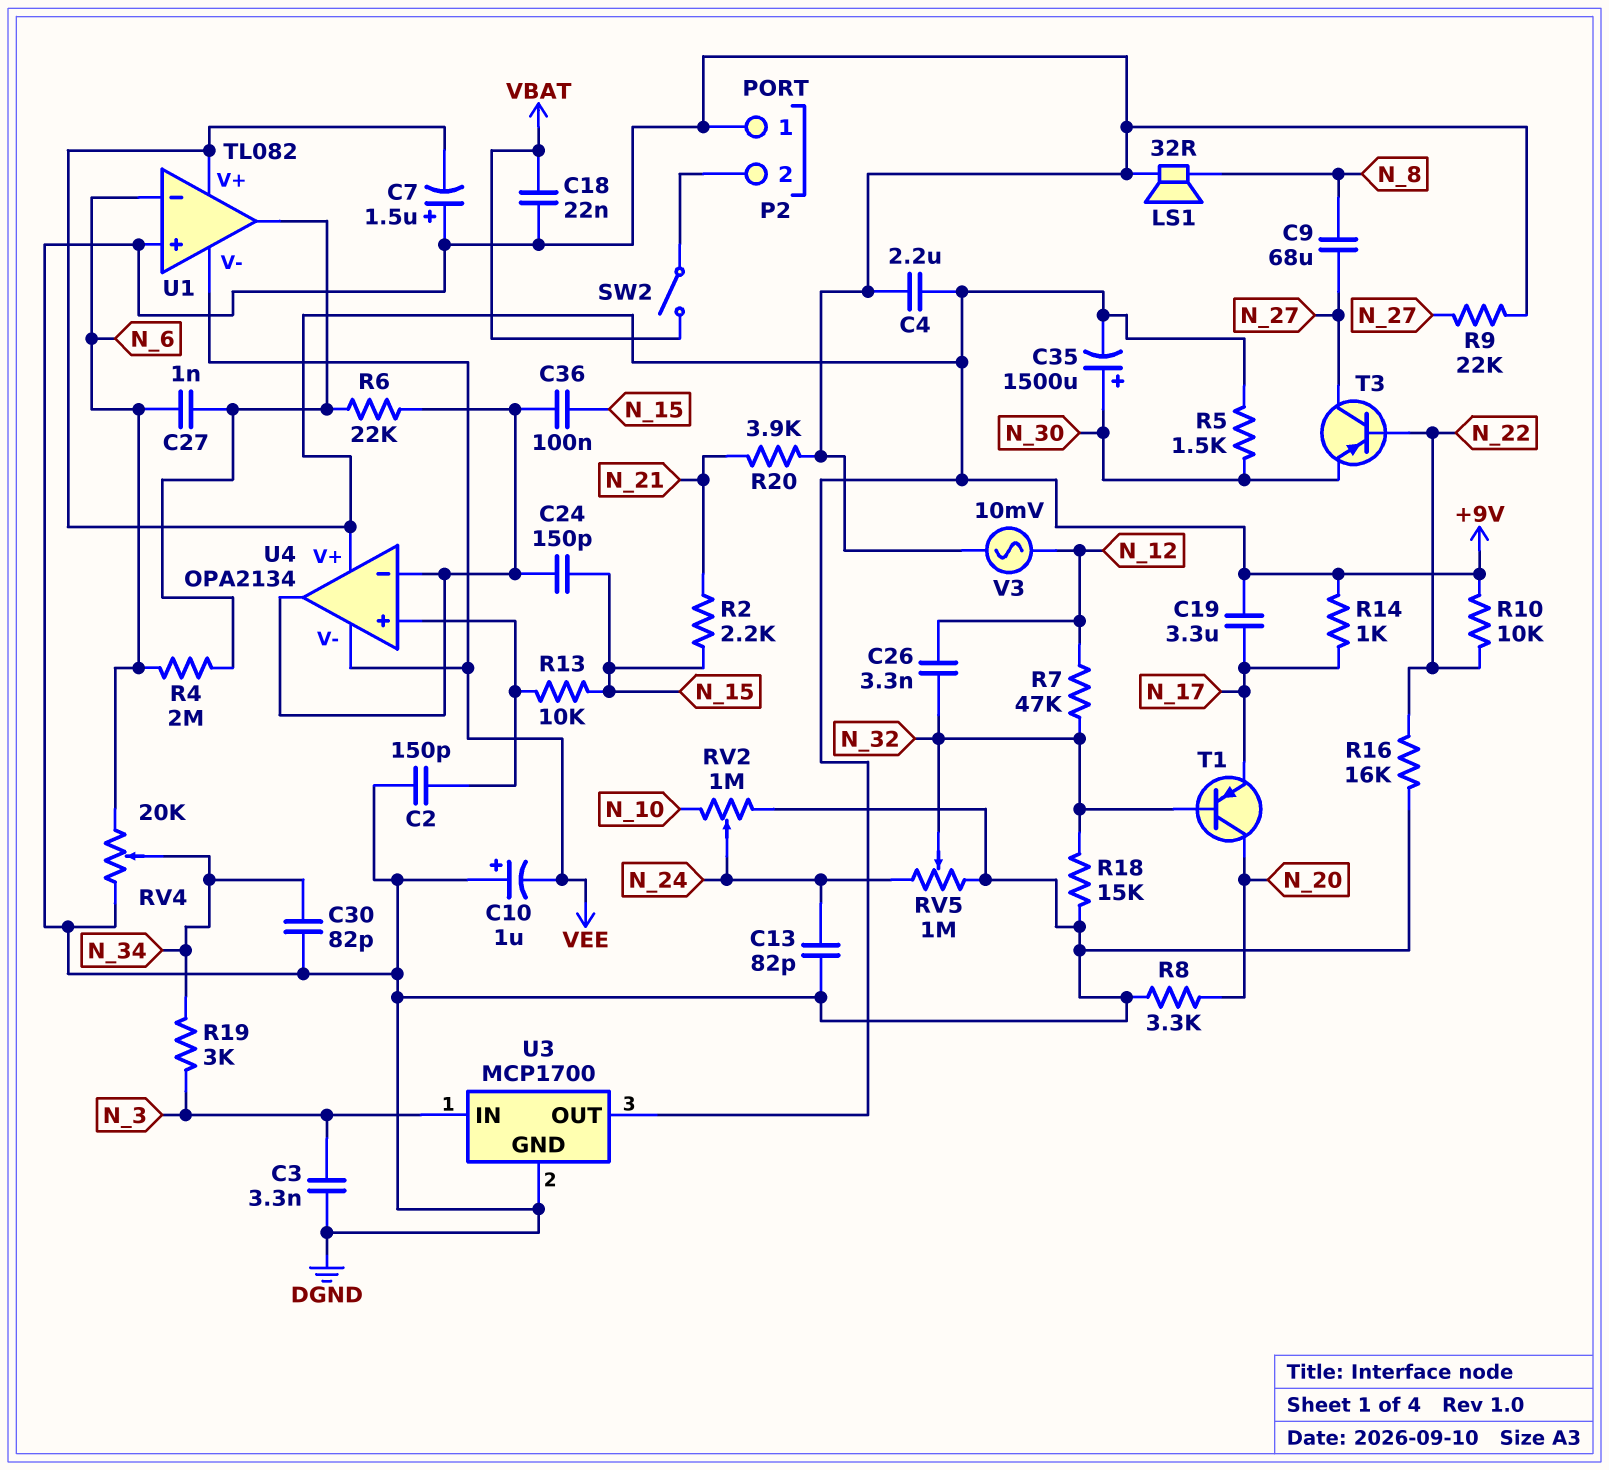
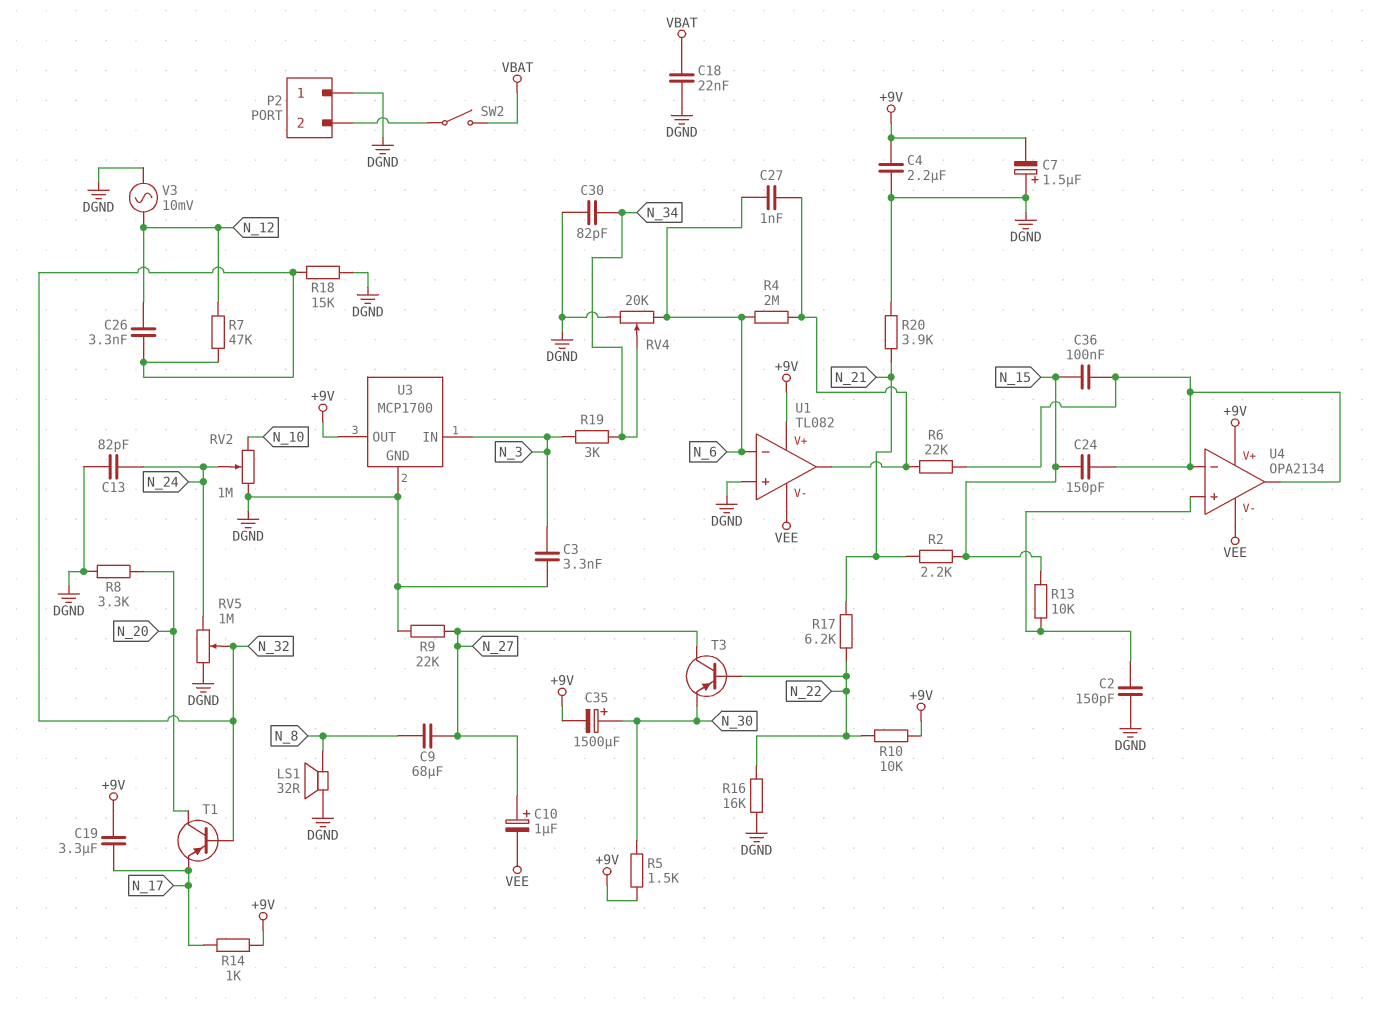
C10: 1uF (plus DGND, minus VEE) -> 1uF (plus N_27, minus VEE)
R17: none -> 6.2k (N_21, N_22)

